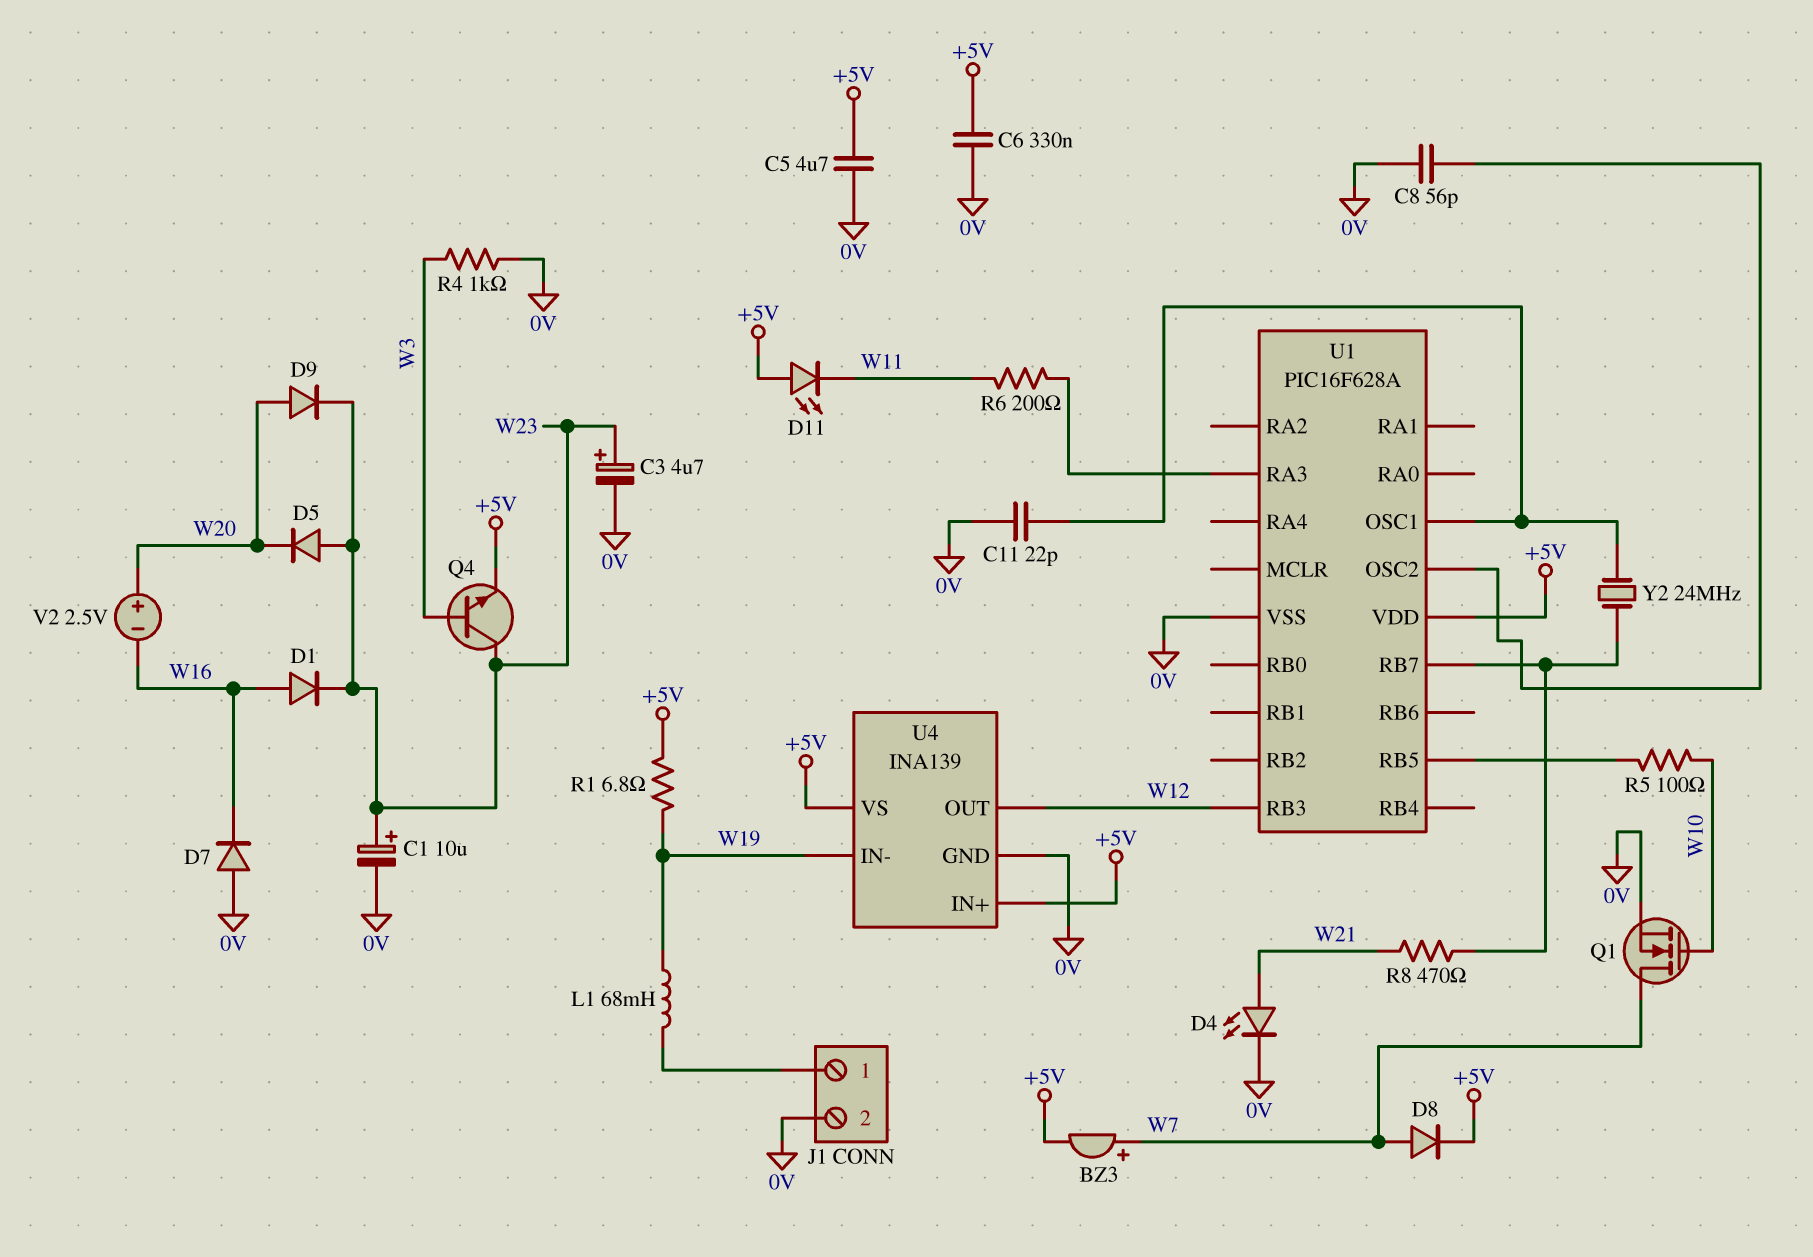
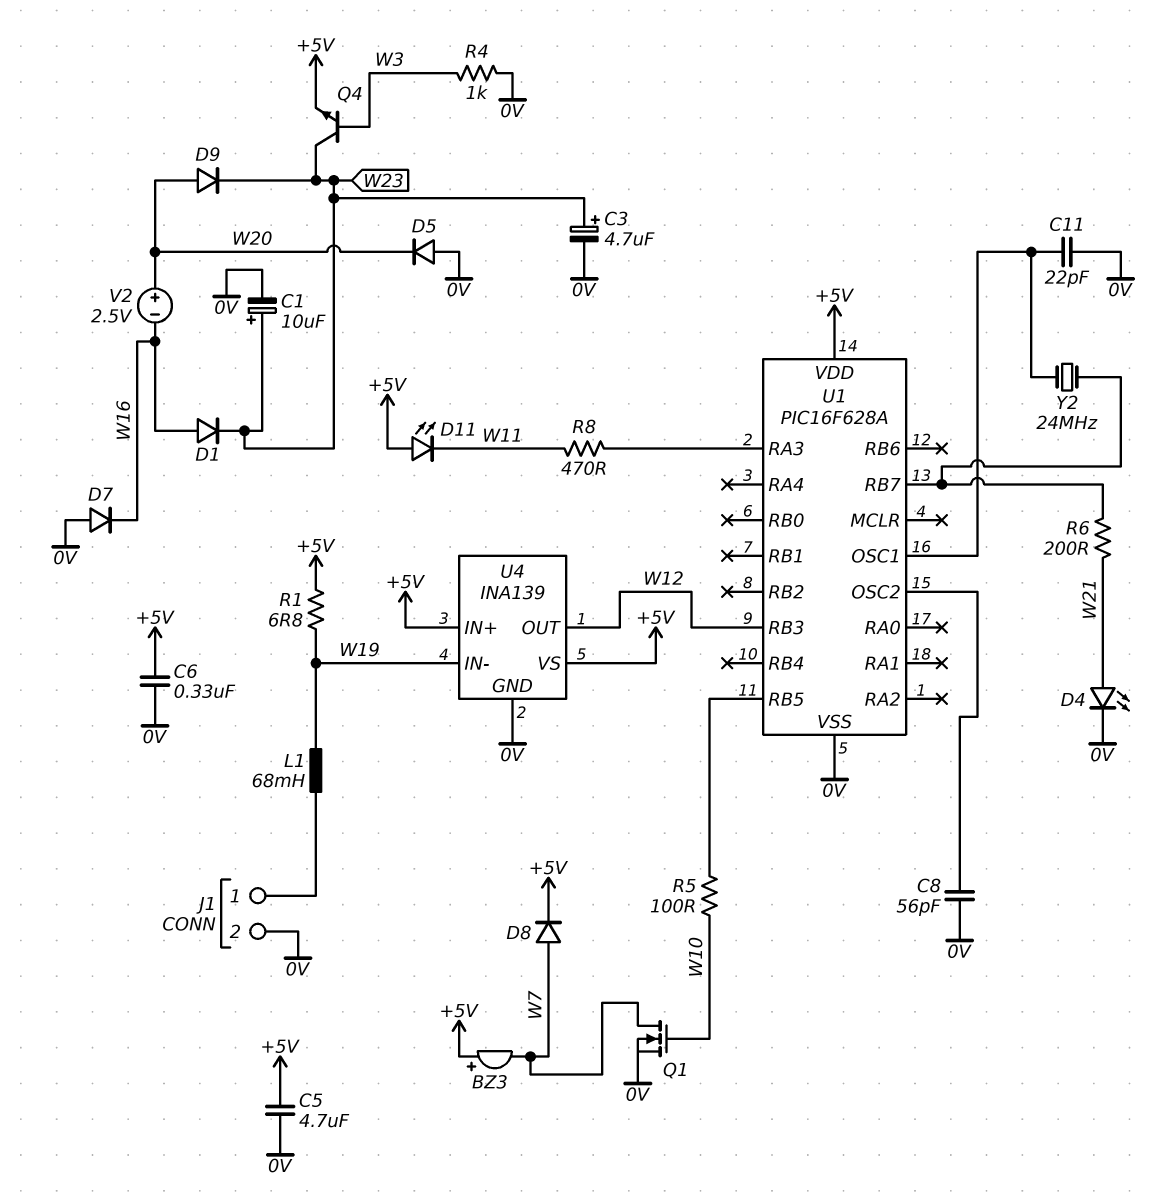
BZ3: buzzer (plus W7, minus +5V) -> buzzer (plus +5V, minus W7)
D5: diode (A W23, K W20) -> diode (A 0V, K W20)
R6: 200 (U1/RA3, W11) -> 200 (U1/RB7, W21)
R8: 470 (U1/RB7, W21) -> 470 (U1/RA3, W11)

